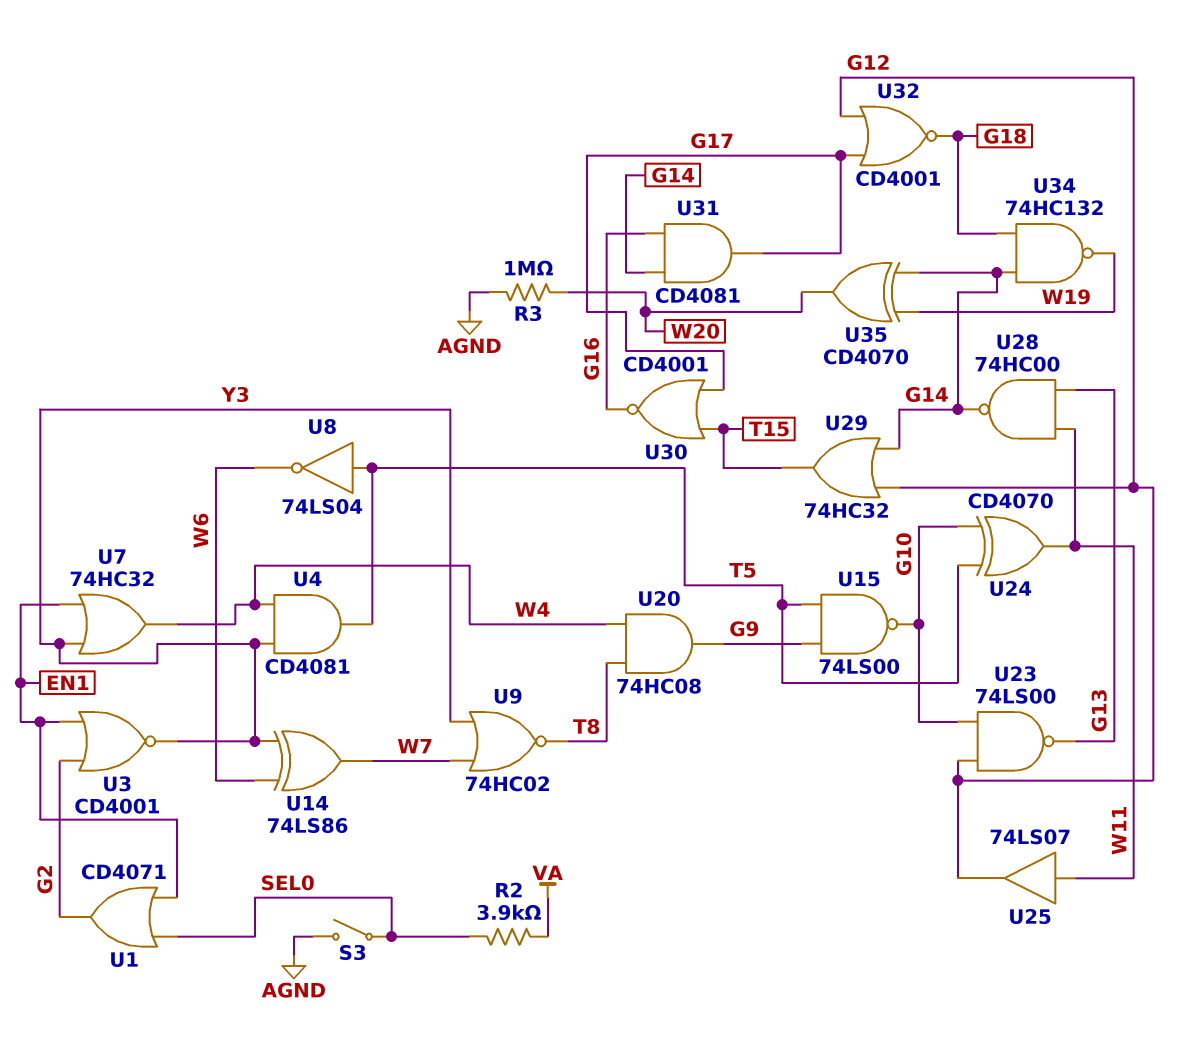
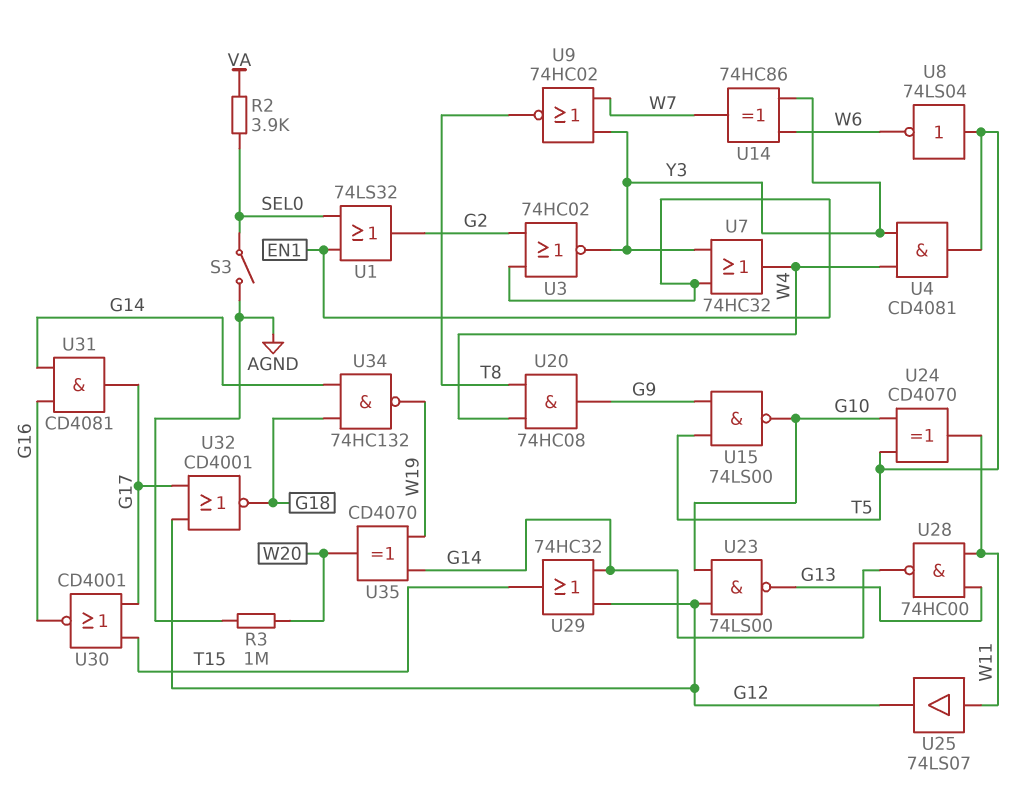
U1: OR CD4071 (in EN1, in SEL0, out G2) -> OR 74LS32 (in EN1, in SEL0, out G2)
U3: NOR CD4001 (in EN1, in G2, out Y3) -> NOR 74HC02 (in EN1, in G2, out Y3)
U14: XOR 74LS86 (in W6, in Y3, out W7) -> XOR 74HC86 (in W6, in Y3, out W7)

